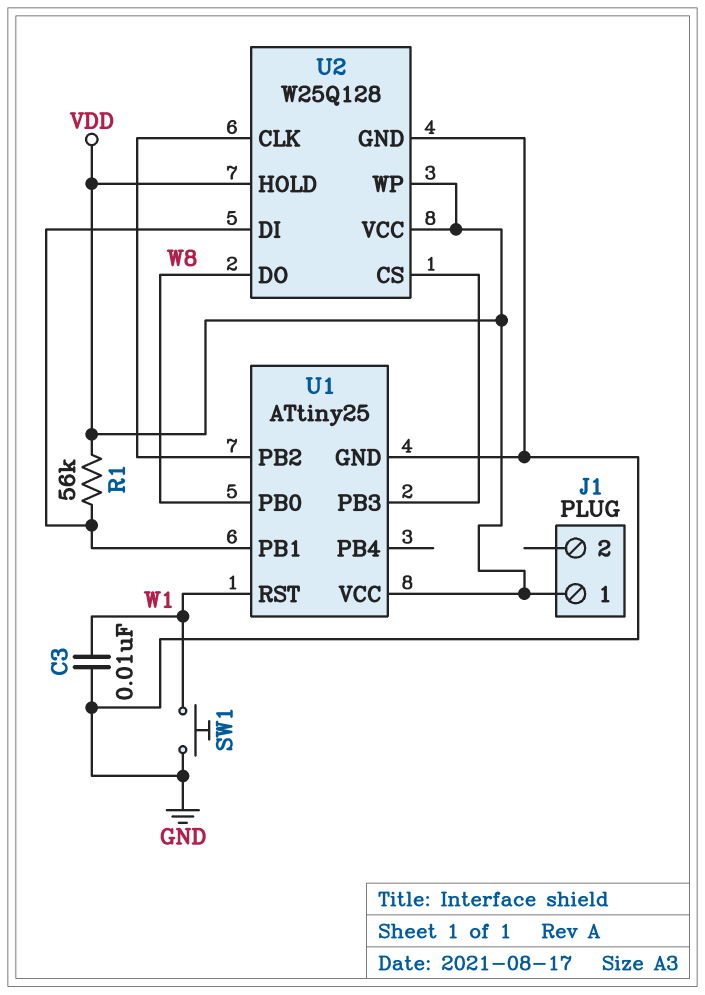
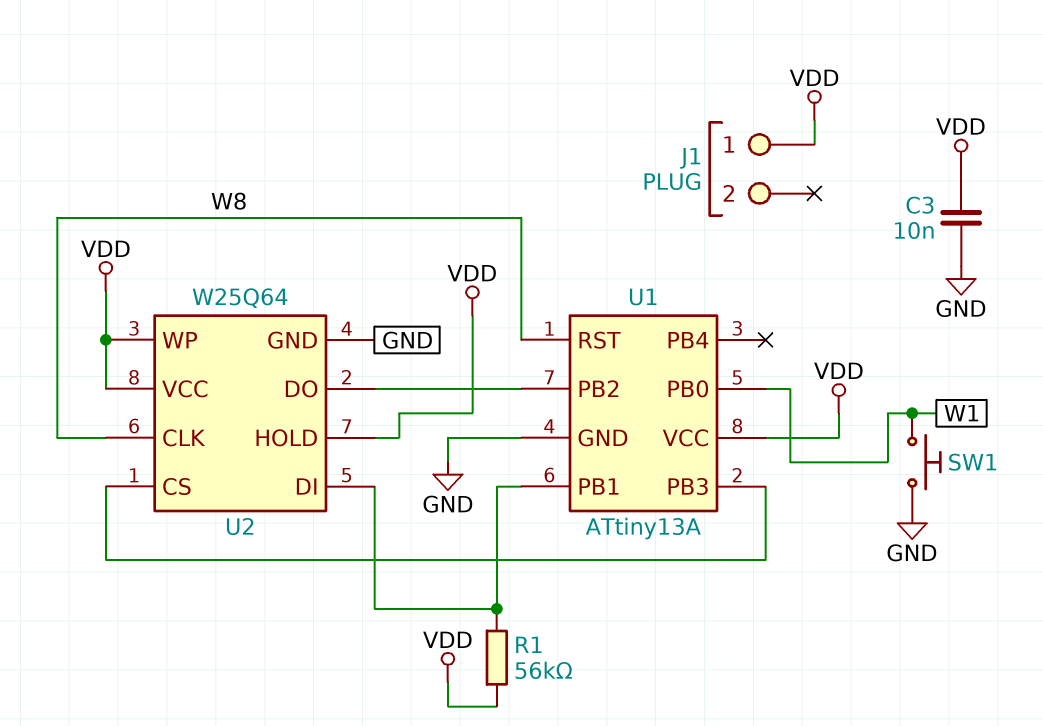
C3: 10nF (GND, W1) -> 10nF (GND, VDD)
U1: ATtiny25 -> ATtiny13A
U1 pin PB0: W8 -> W1
U1 pin RST: W1 -> W8
U2: W25Q128 -> W25Q64
U2 pin CLK: U1/PB2 -> W8
U2 pin DO: W8 -> U1/PB2

